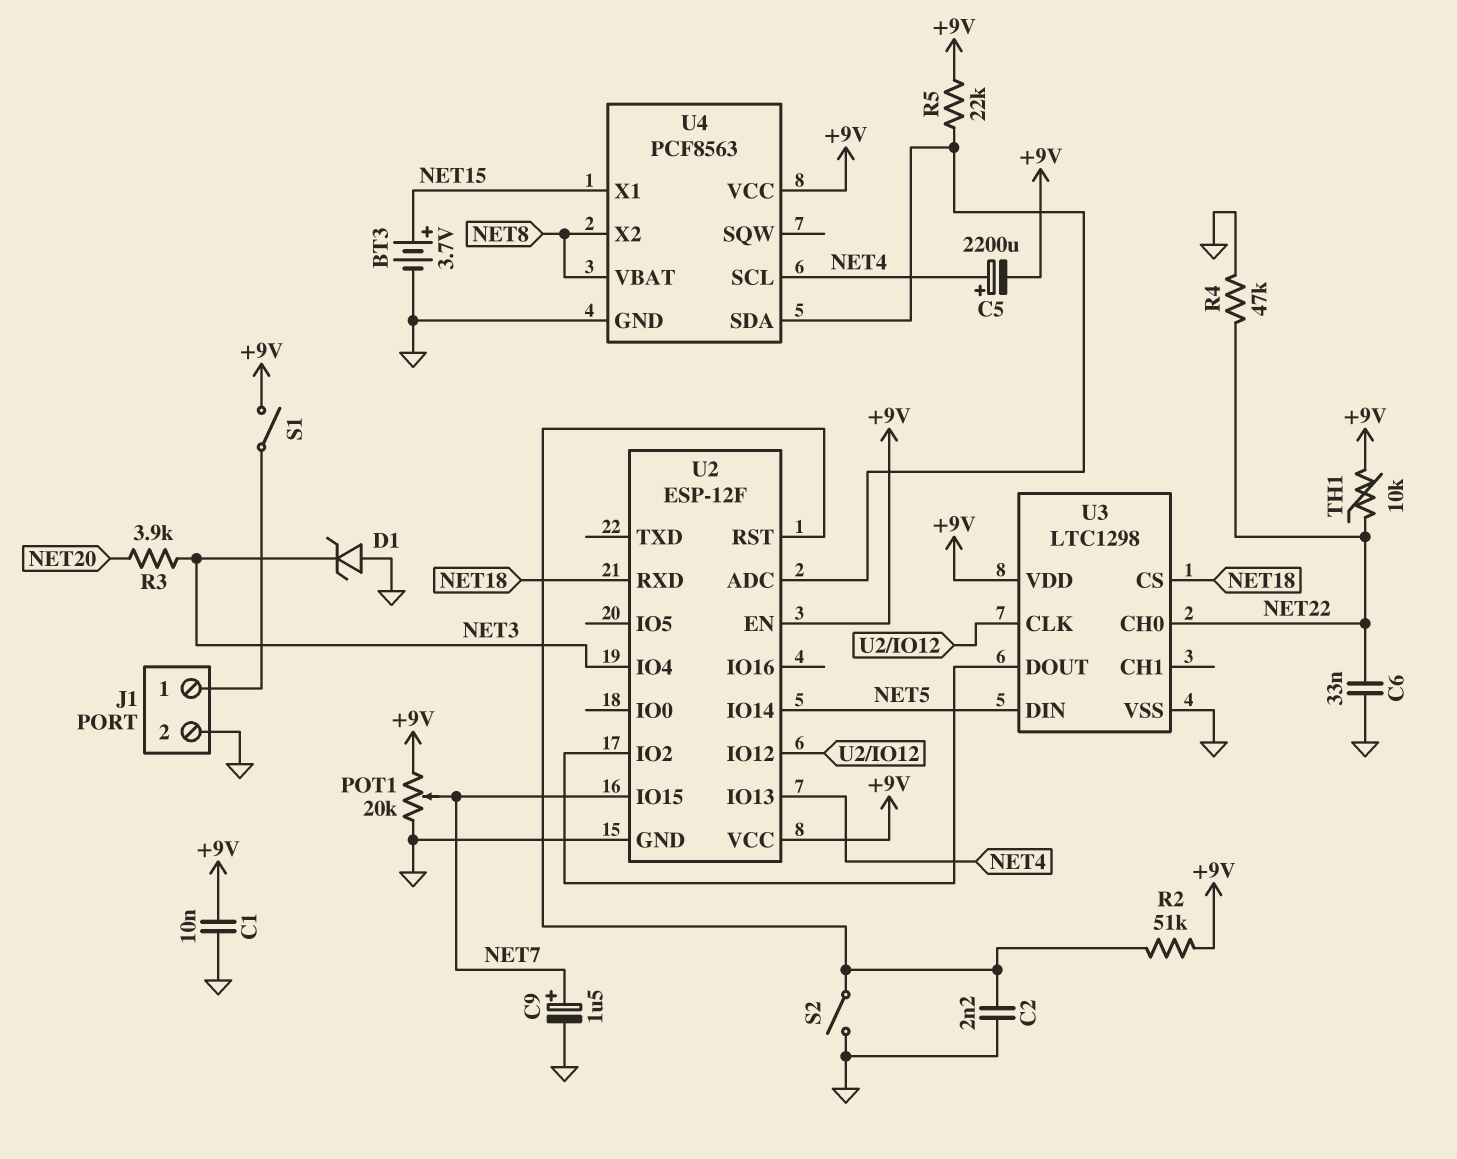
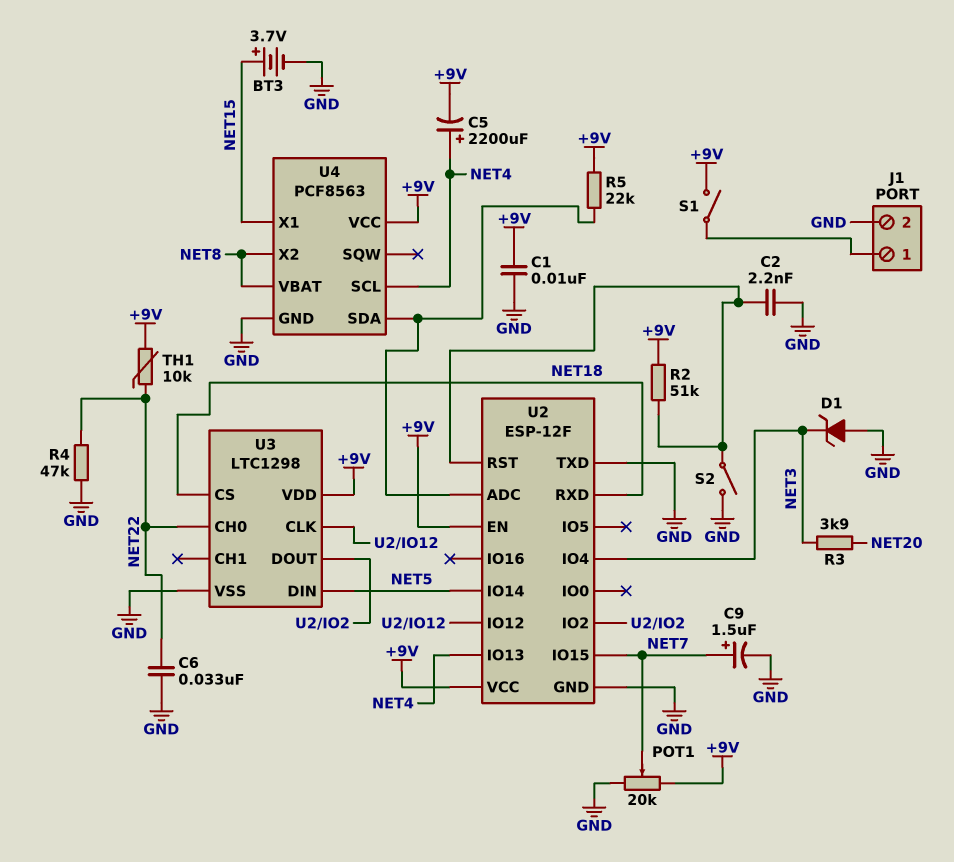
U2 pin TXD: none -> GND

